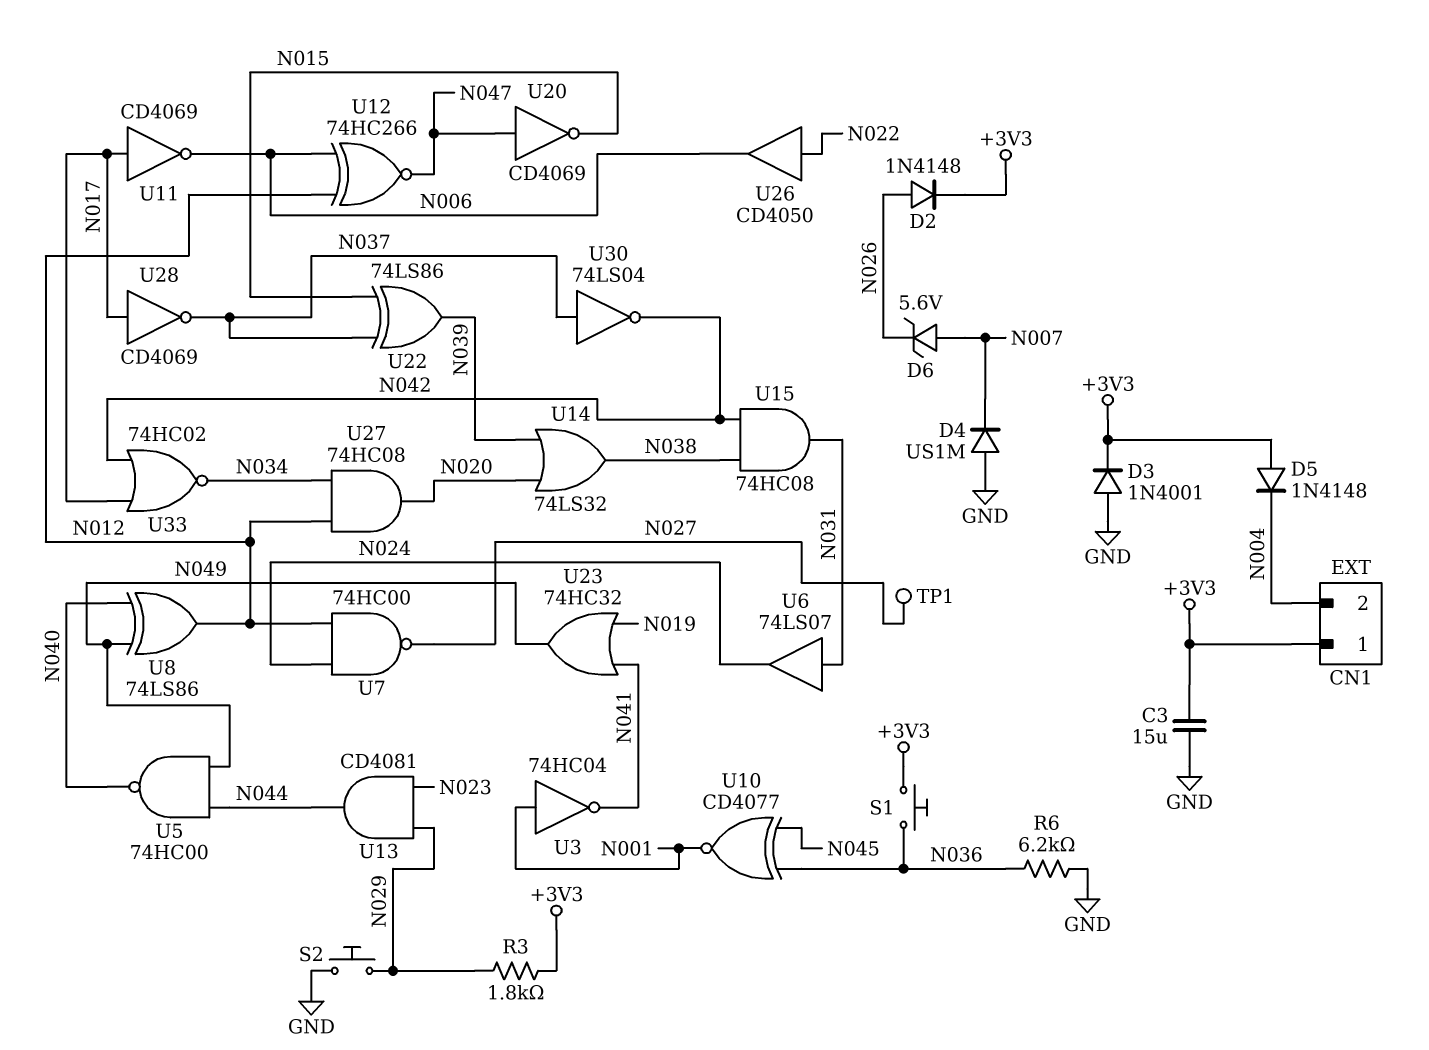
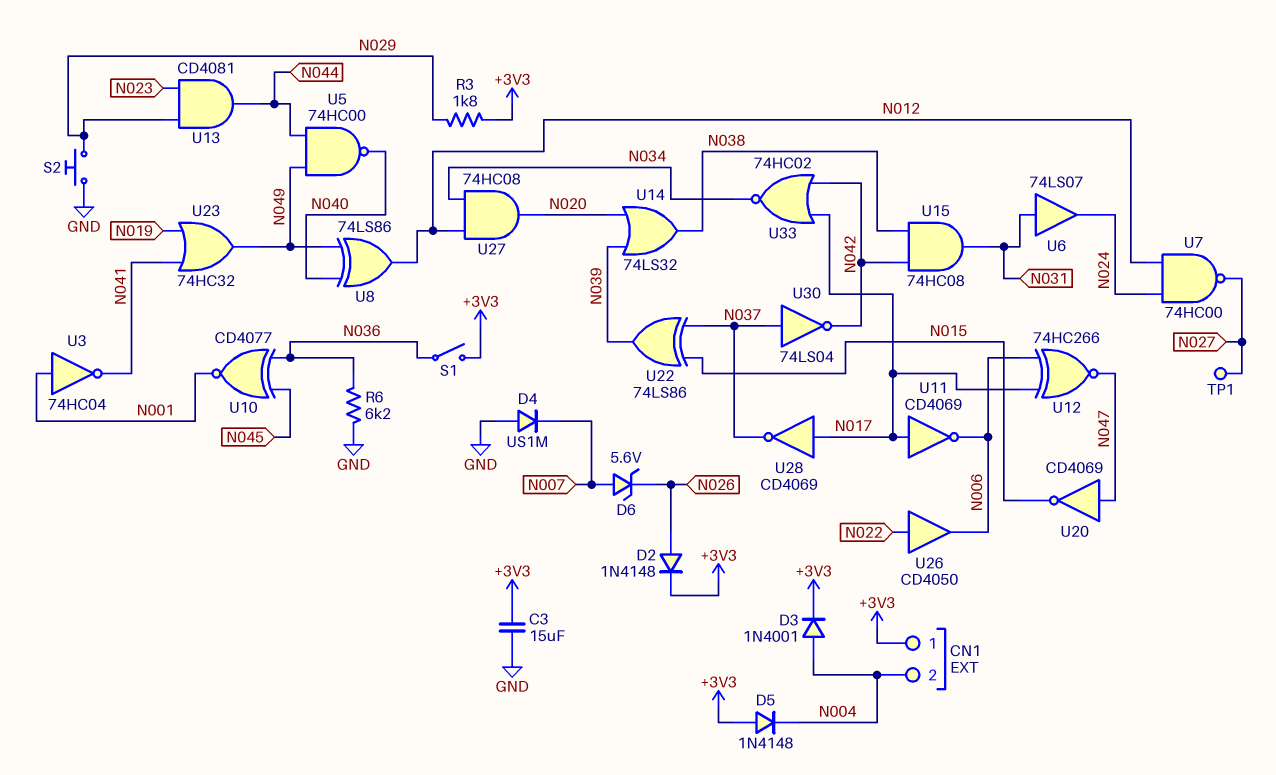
D3: diode 1N4001 (A GND, K +3V3) -> diode 1N4001 (A N004, K +3V3)
S1: button (+3V3, N036) -> switch (+3V3, N036)
U12: XNOR 74HC266 (in N006, in N012, out N047) -> XNOR 74HC266 (in N006, in N017, out N047)

